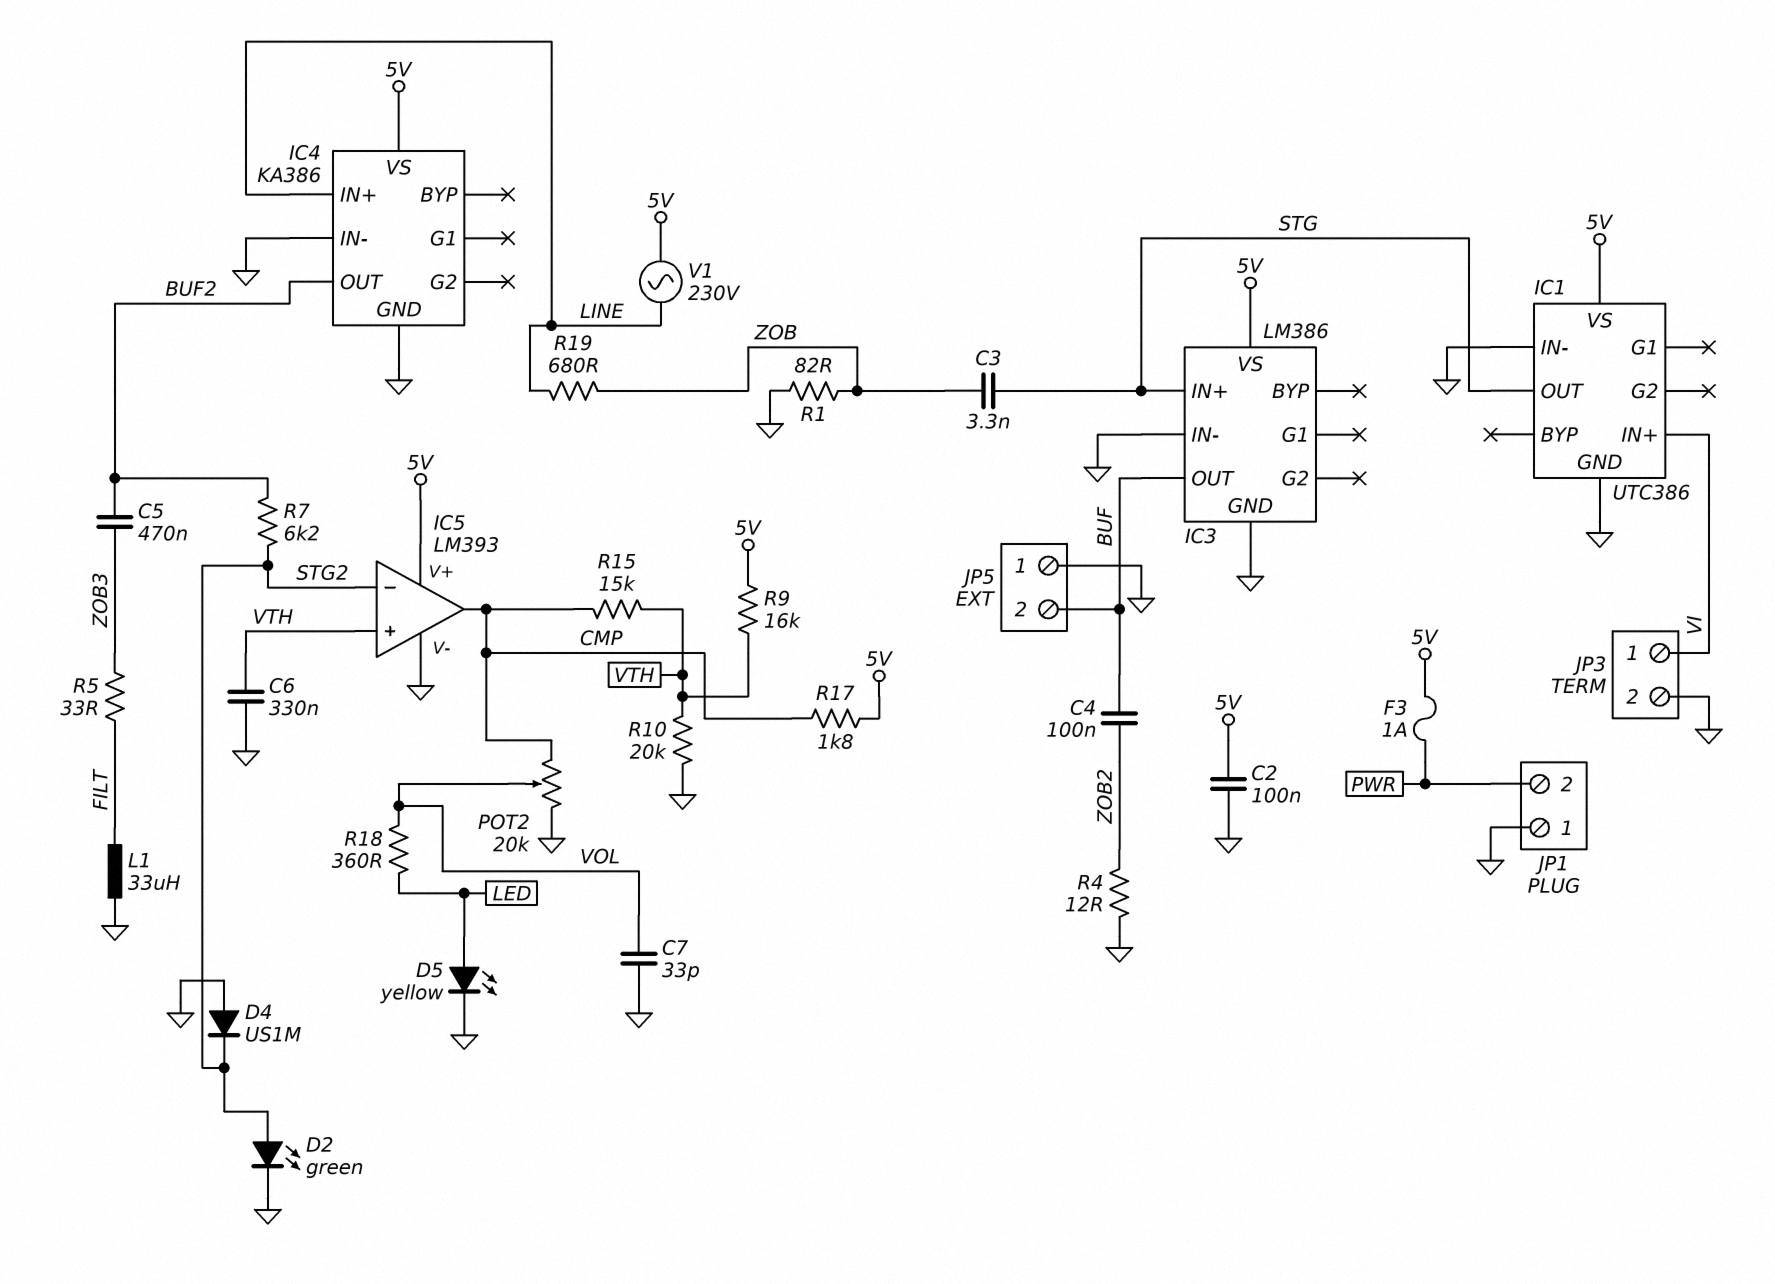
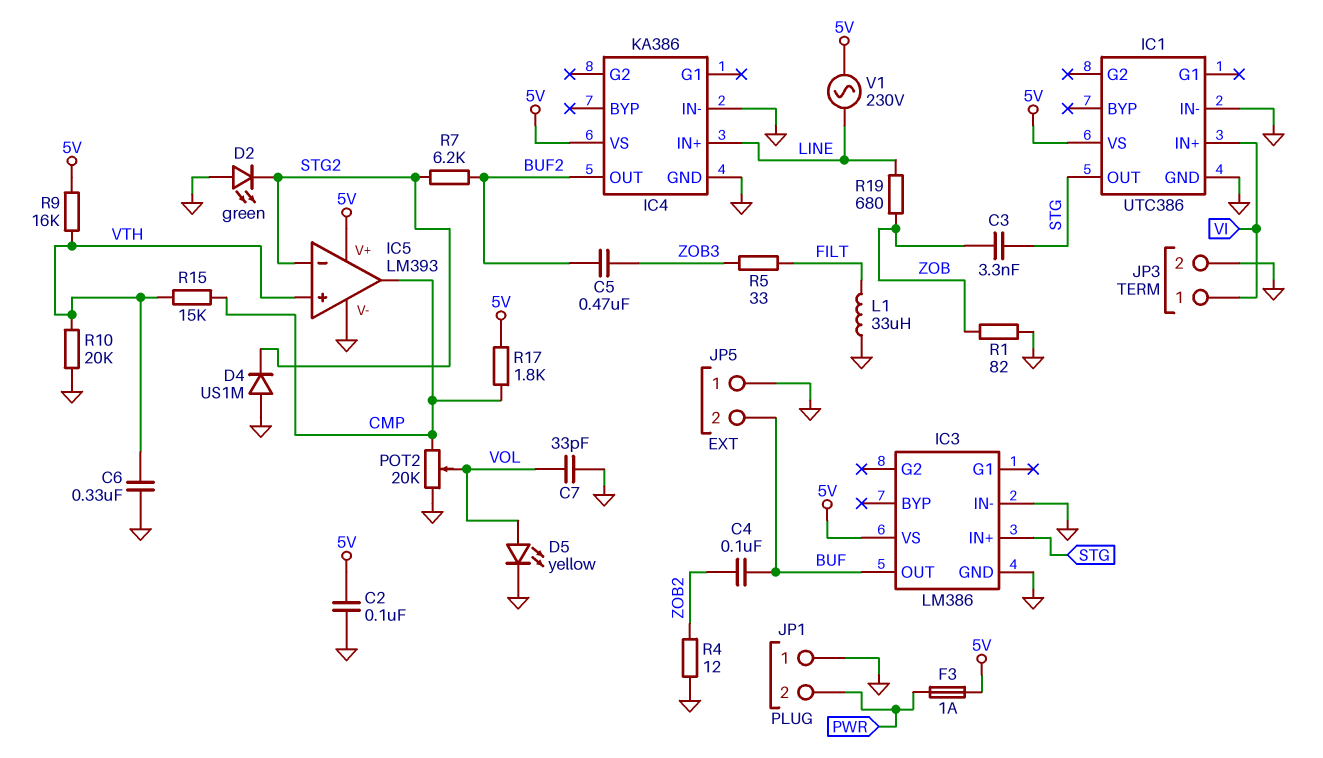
D2: LED green (A STG2, K GND) -> LED green (A GND, K STG2)
D5: LED yellow (A LED, K GND) -> LED yellow (A VOL, K GND)
R18: 360 (LED, VOL) -> none

